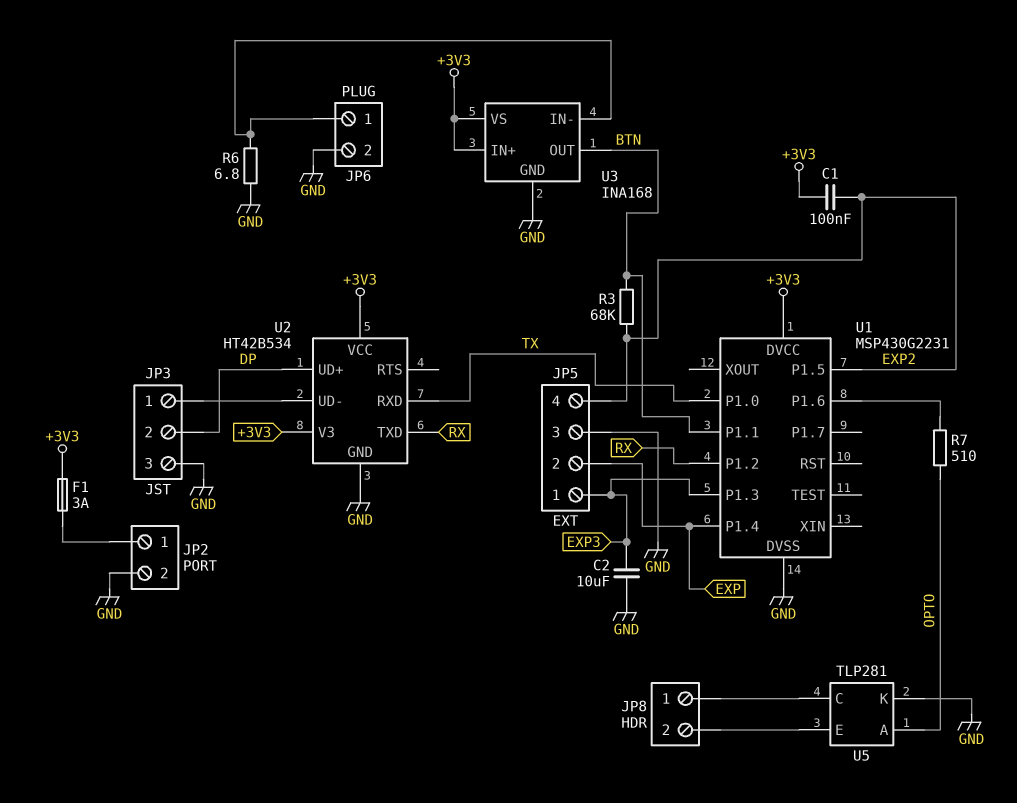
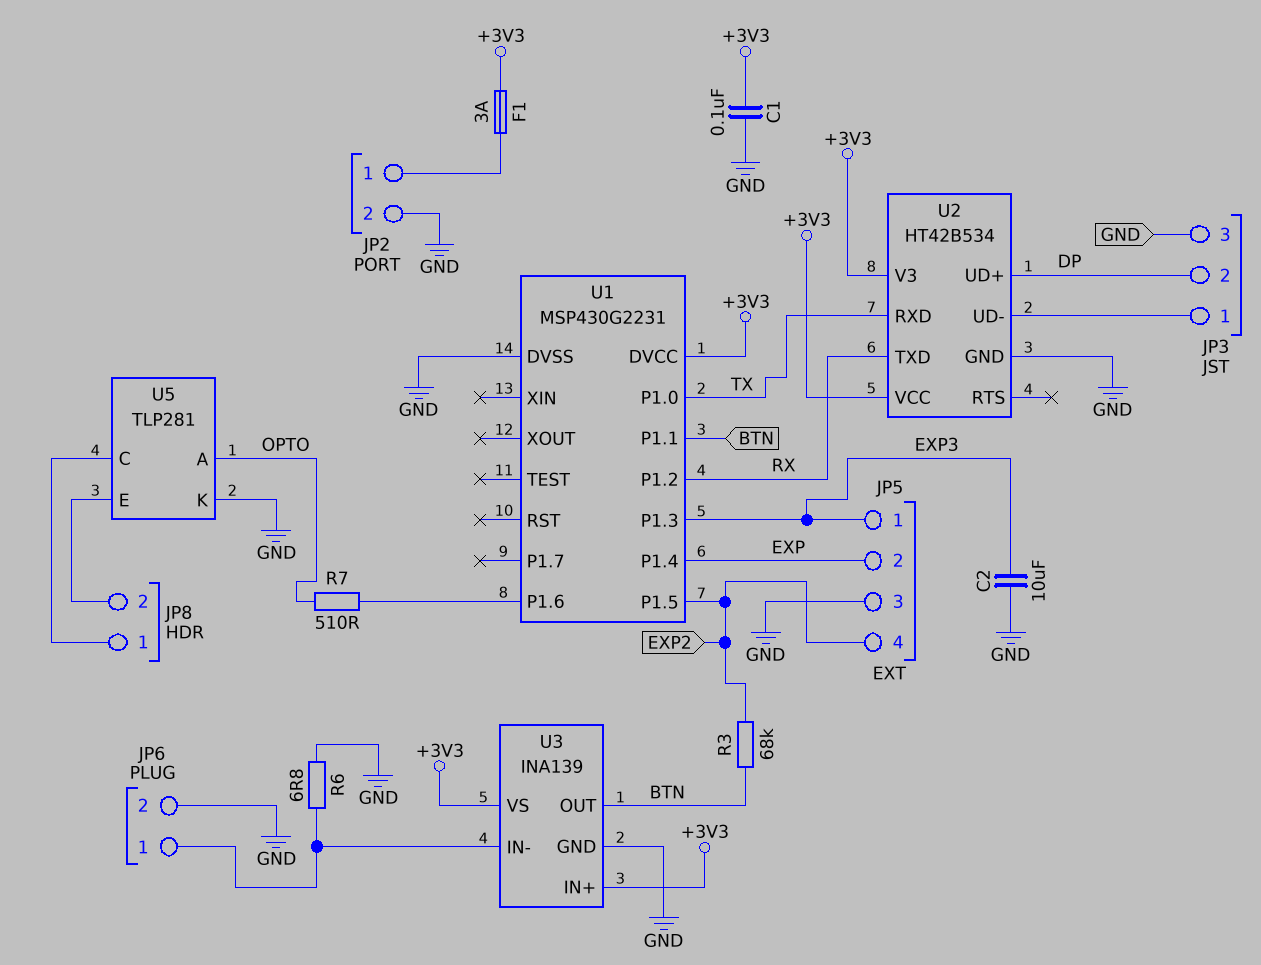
C1: 100nF (+3V3, EXP2) -> 100nF (+3V3, GND)
U3: INA168 -> INA139

